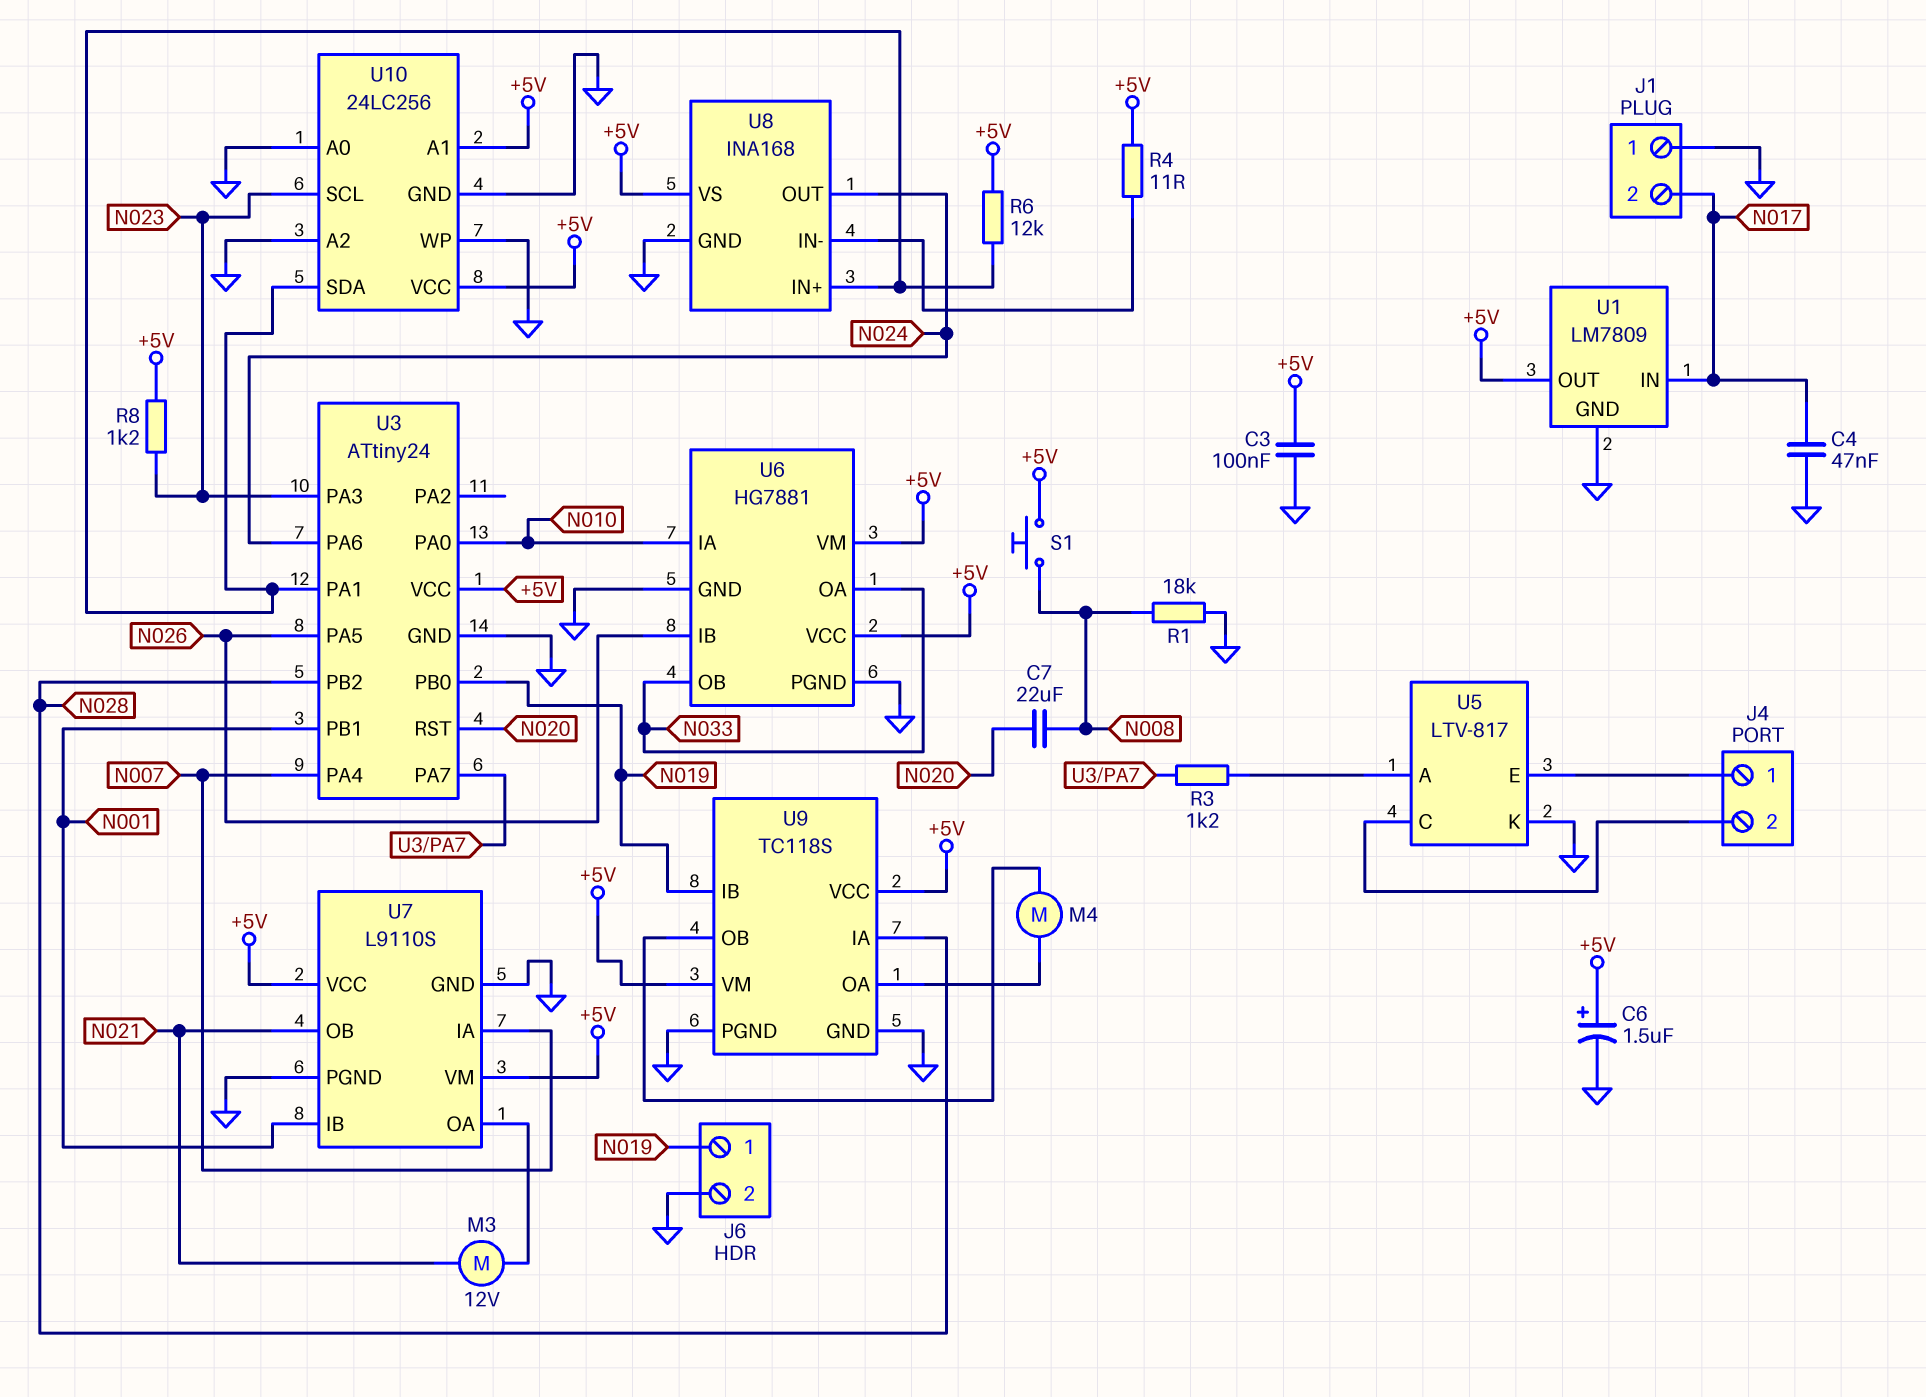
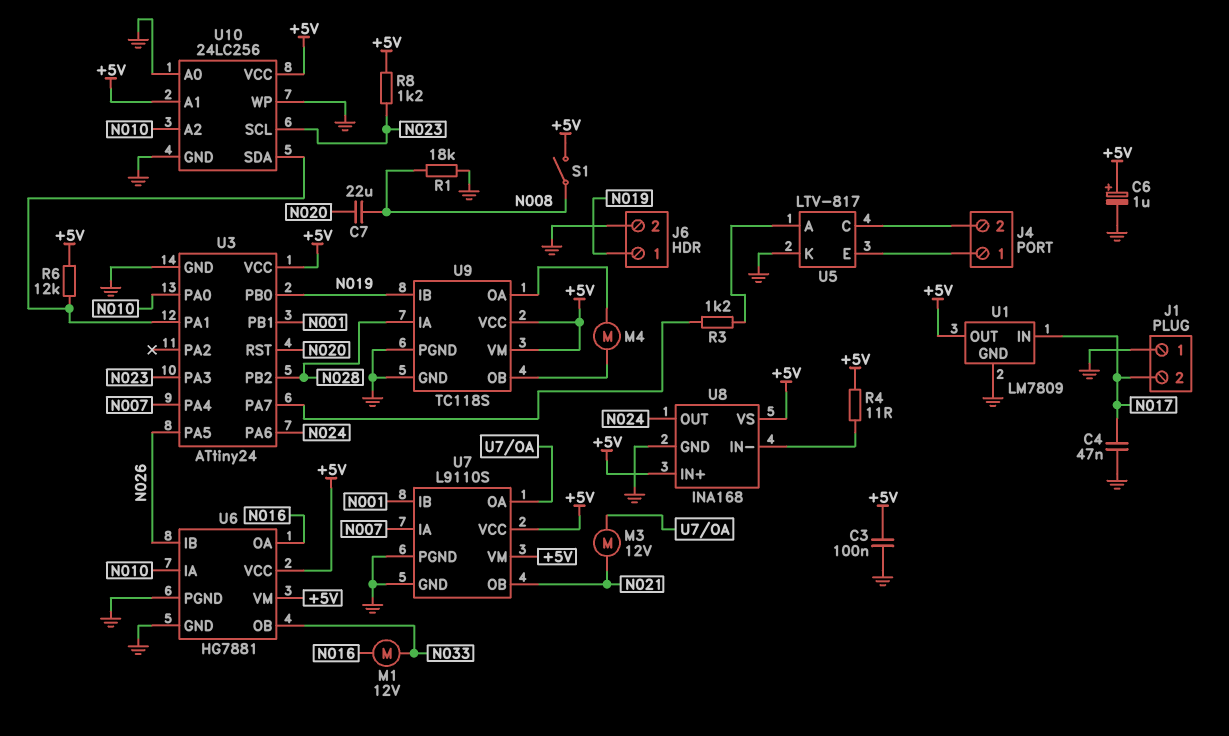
C6: 1.5uF (plus +5V, minus GND) -> 1uF (plus +5V, minus GND)
M1: none -> motor 12V (N016, N033)
S1: button (+5V, N008) -> switch (+5V, N008)
U6 pin OA: N033 -> N016
U8 pin IN+: U3/PA1 -> +5V
U10 pin A2: GND -> N010

